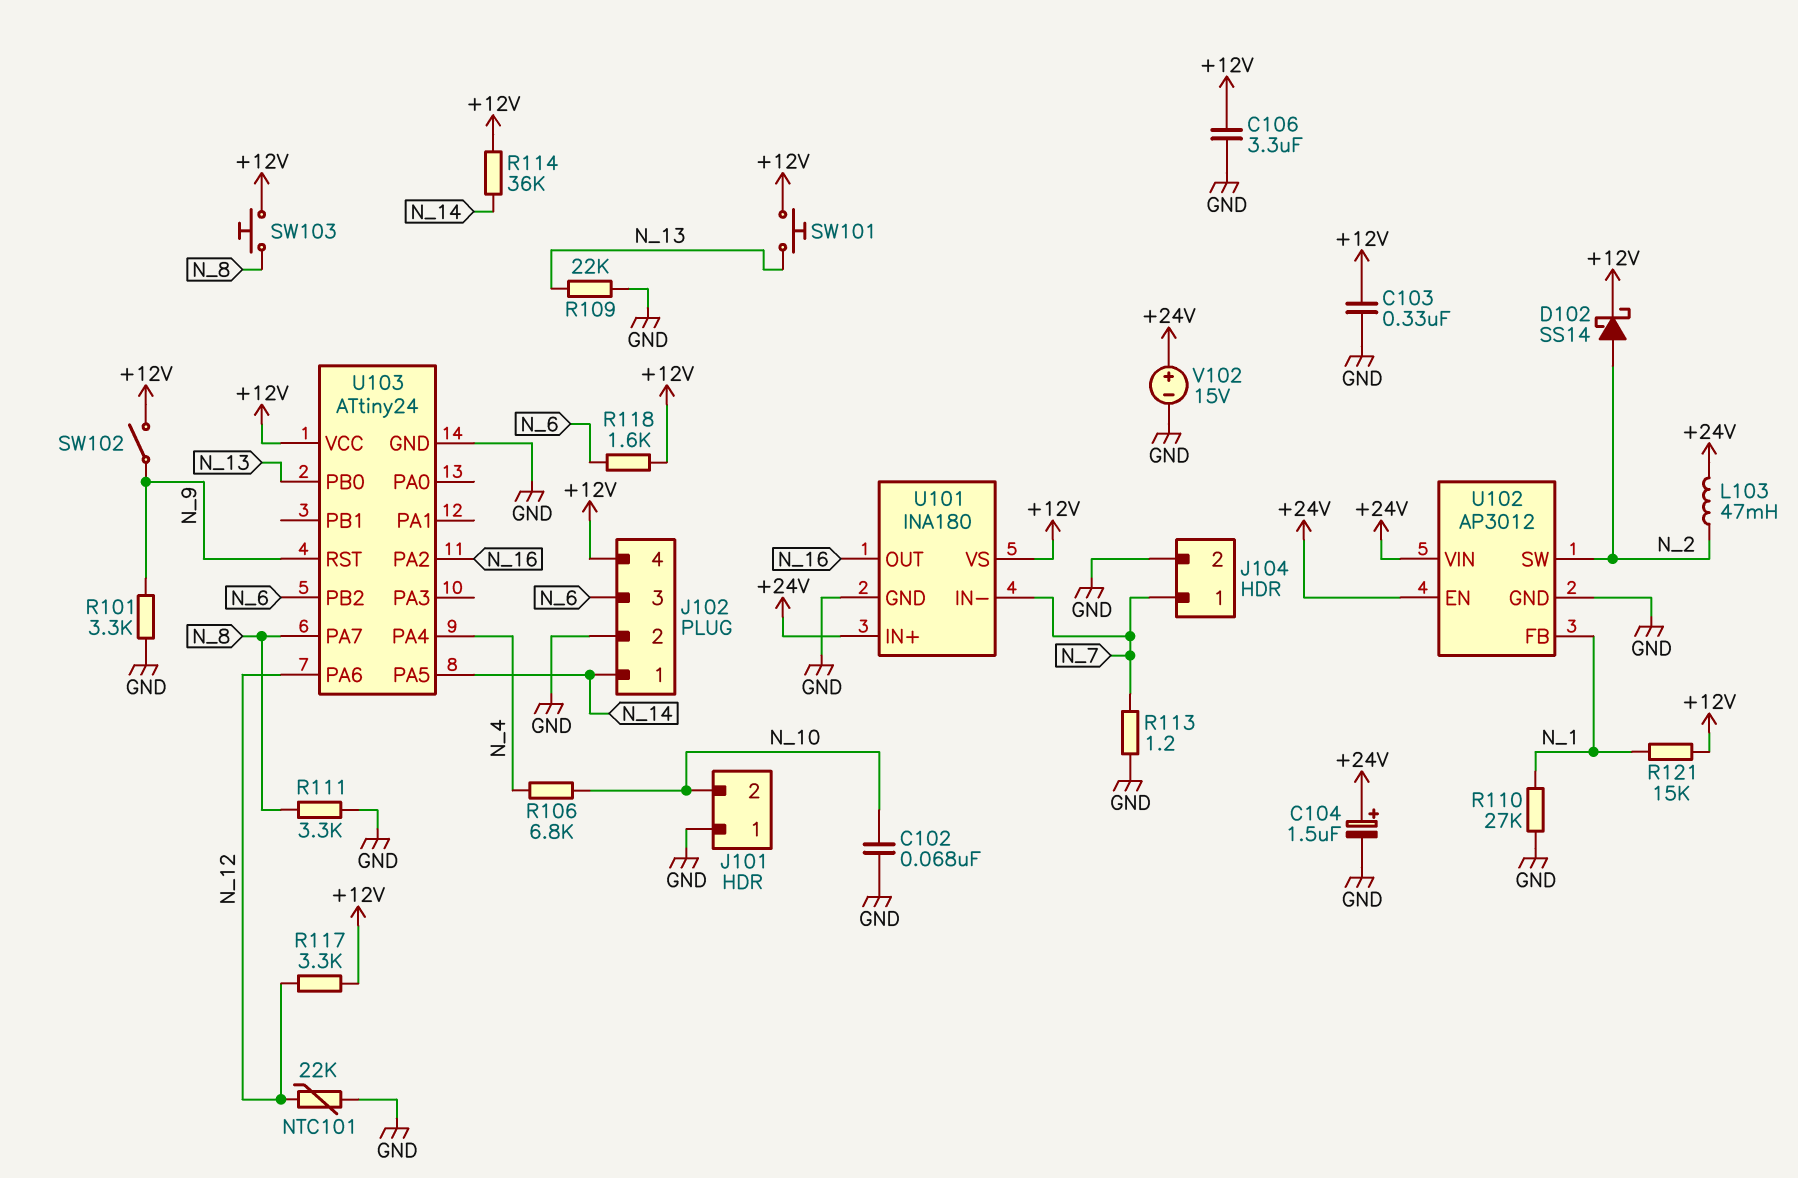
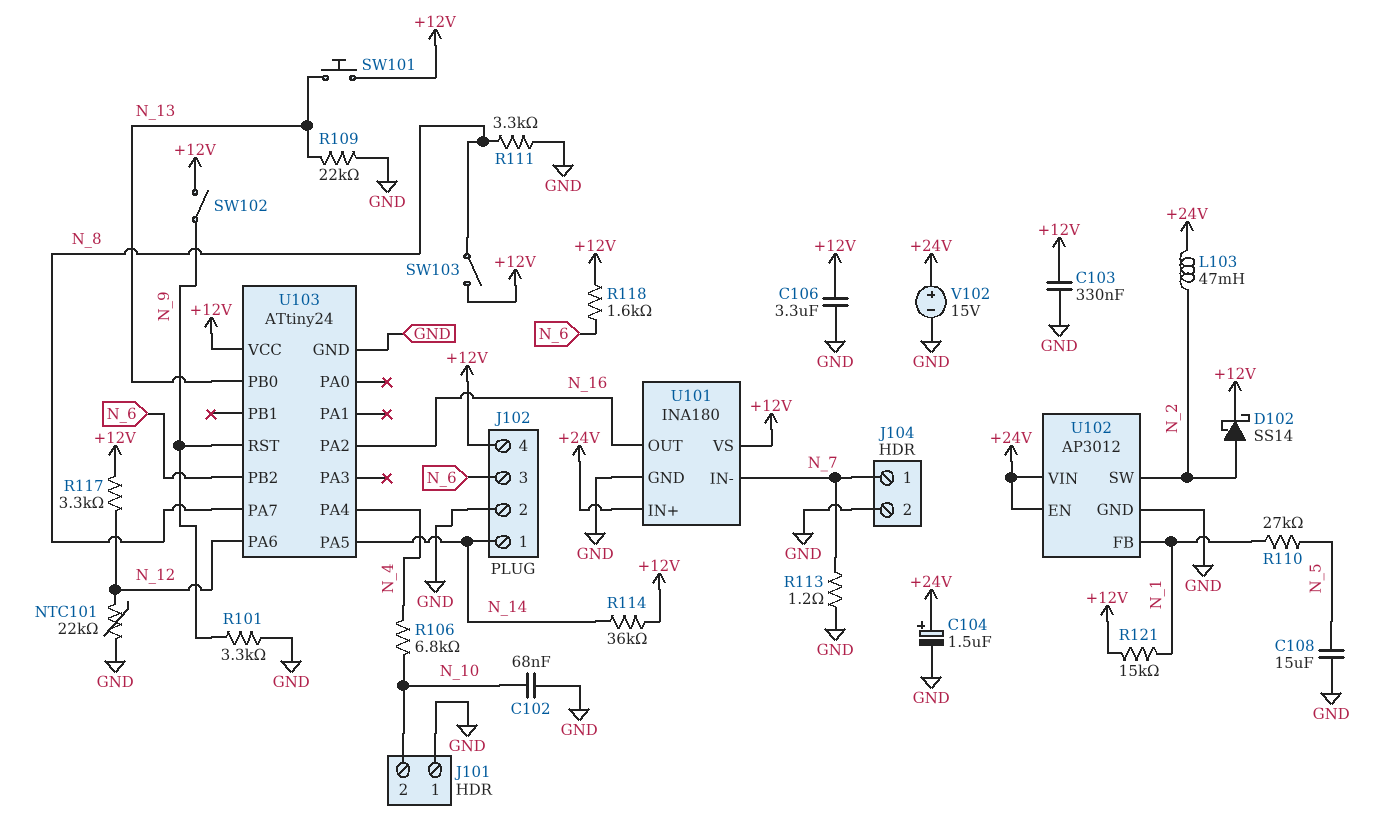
C108: none -> 15uF (GND, N_5)
R110: 27k (GND, N_1) -> 27k (N_1, N_5)
SW103: button (+12V, N_8) -> switch (+12V, N_8)

